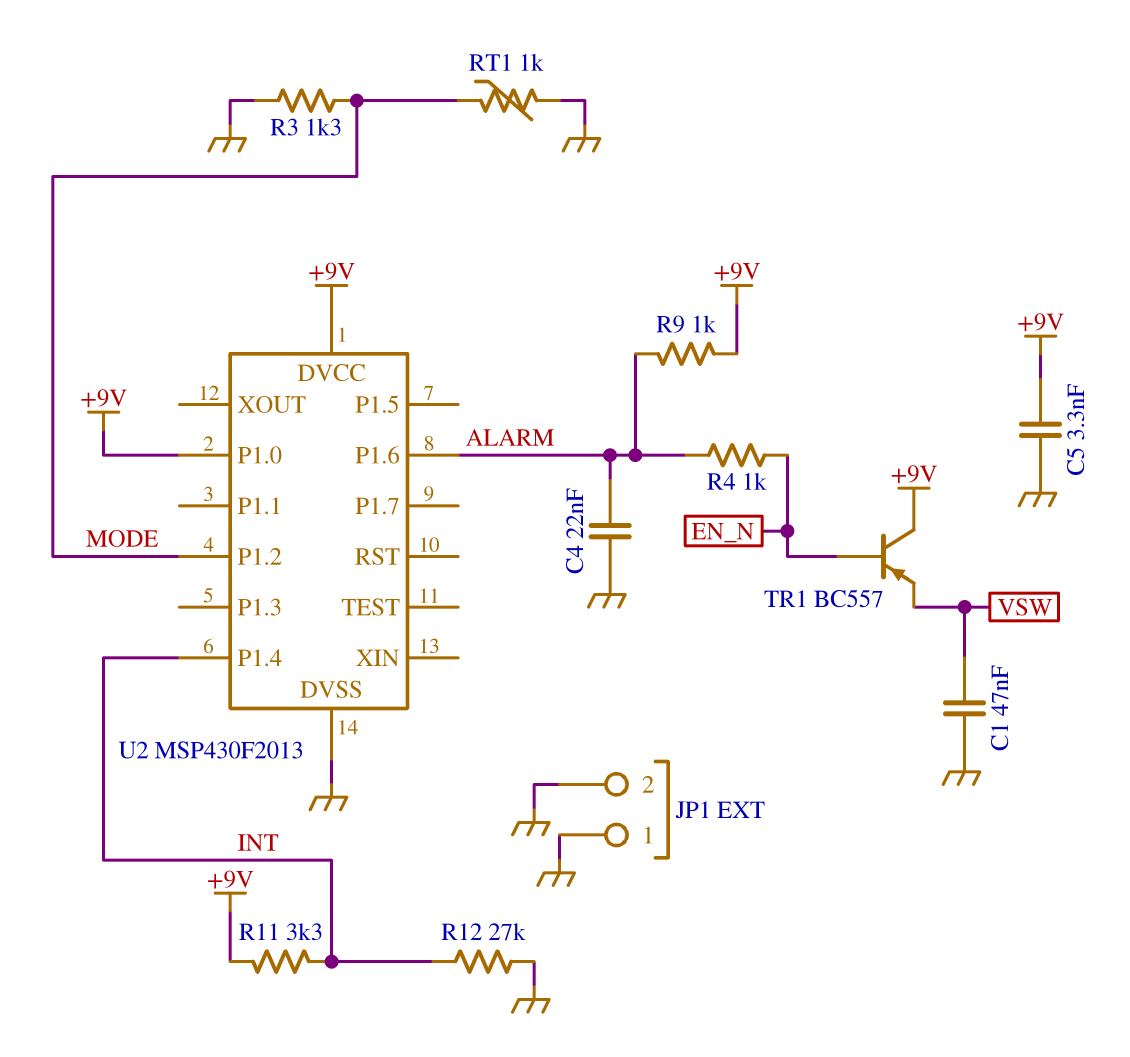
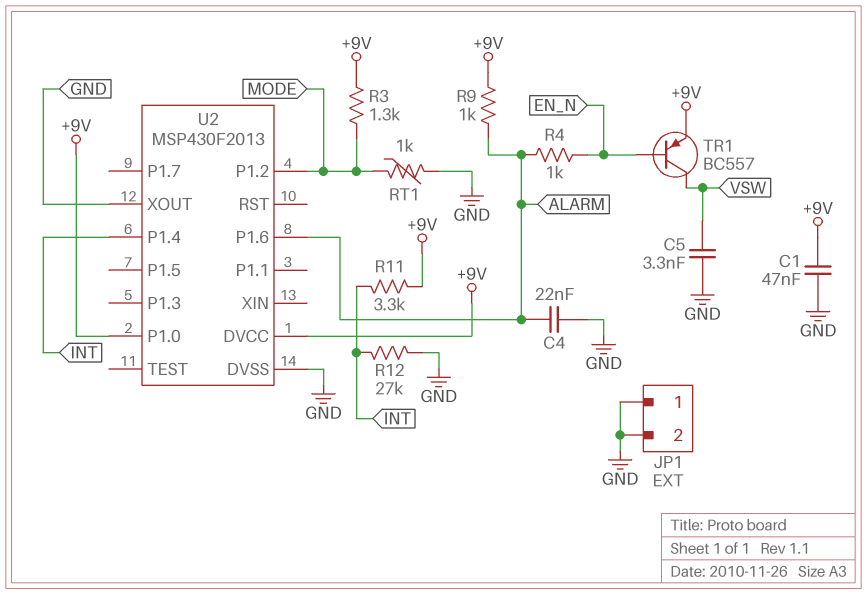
C1: 47nF (GND, VSW) -> 47nF (+9V, GND)
C5: 3.3nF (+9V, GND) -> 3.3nF (GND, VSW)
R3: 1.3k (GND, MODE) -> 1.3k (+9V, MODE)
TR1: PNP BC557 (B EN_N, C +9V, E VSW) -> PNP BC557 (B EN_N, C VSW, E +9V)
U2 pin XOUT: none -> GND

